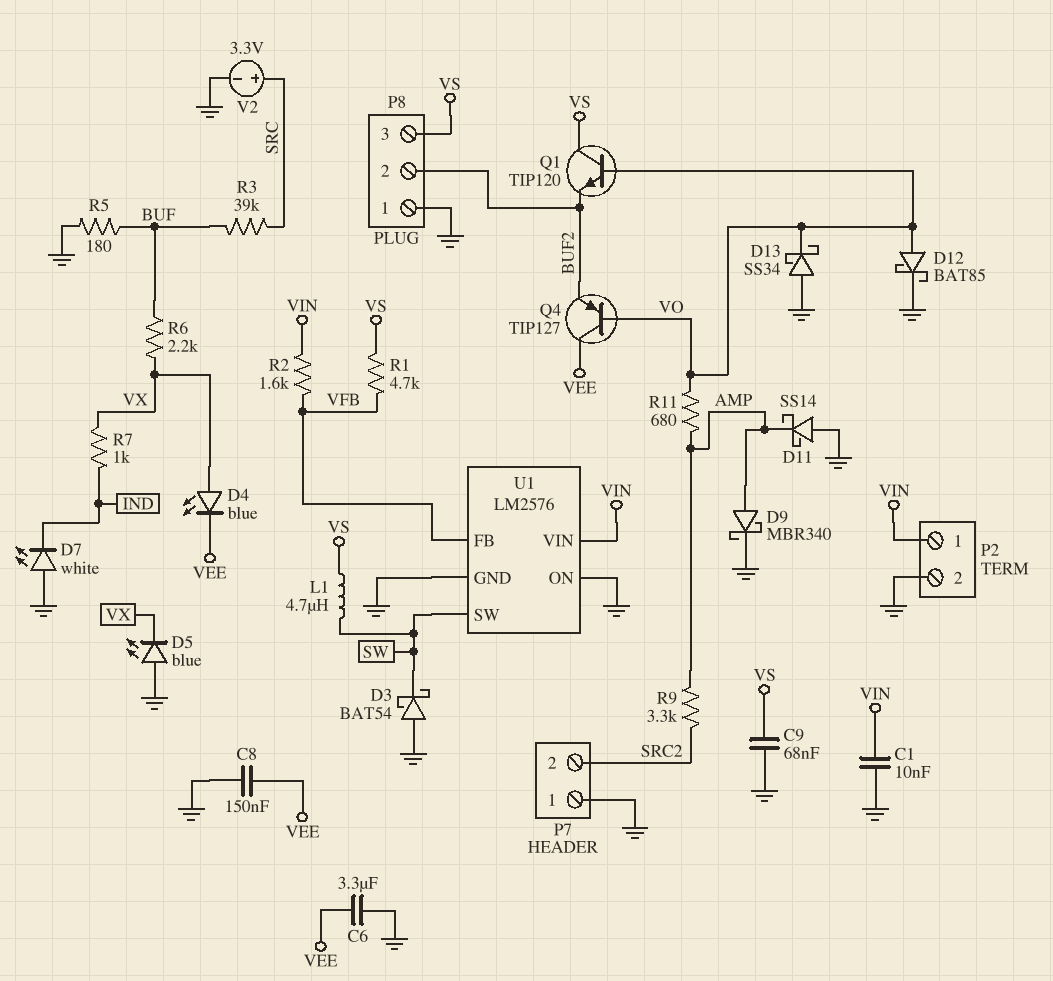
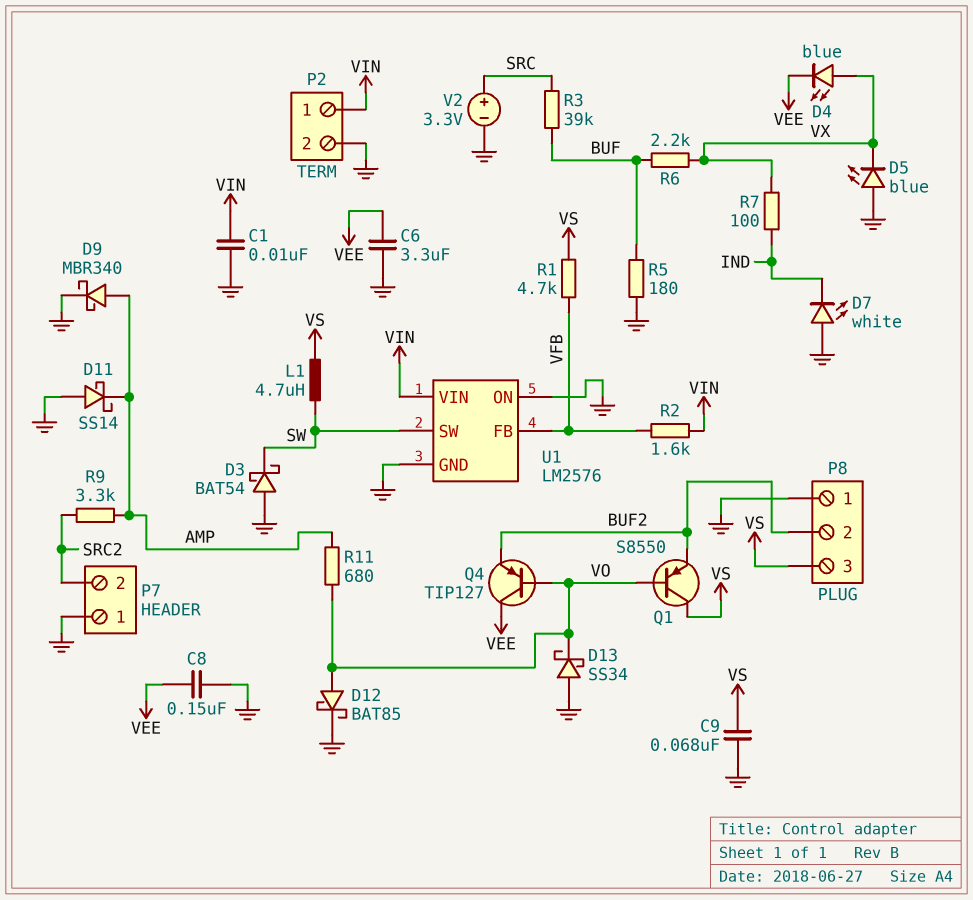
Q1: NPN TIP120 (B VO, C VS, E BUF2) -> PNP S8550 (B VO, C VS, E BUF2)
R7: 1k (IND, VX) -> 100 (IND, VX)

